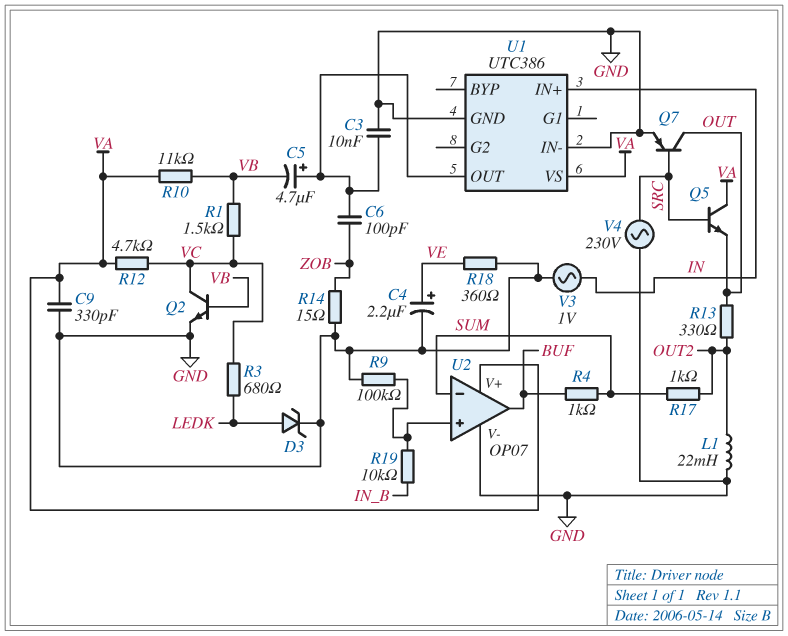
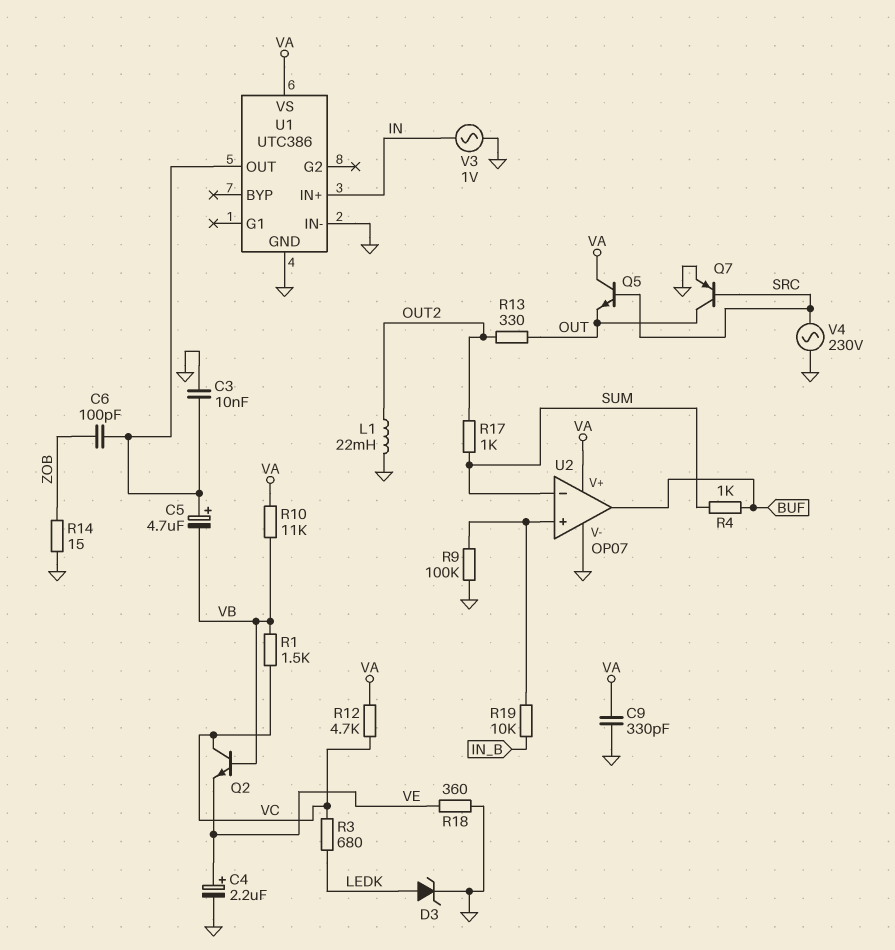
Q2: NPN (B VB, C VC, E GND) -> NPN (B VB, C VC, E VE)

